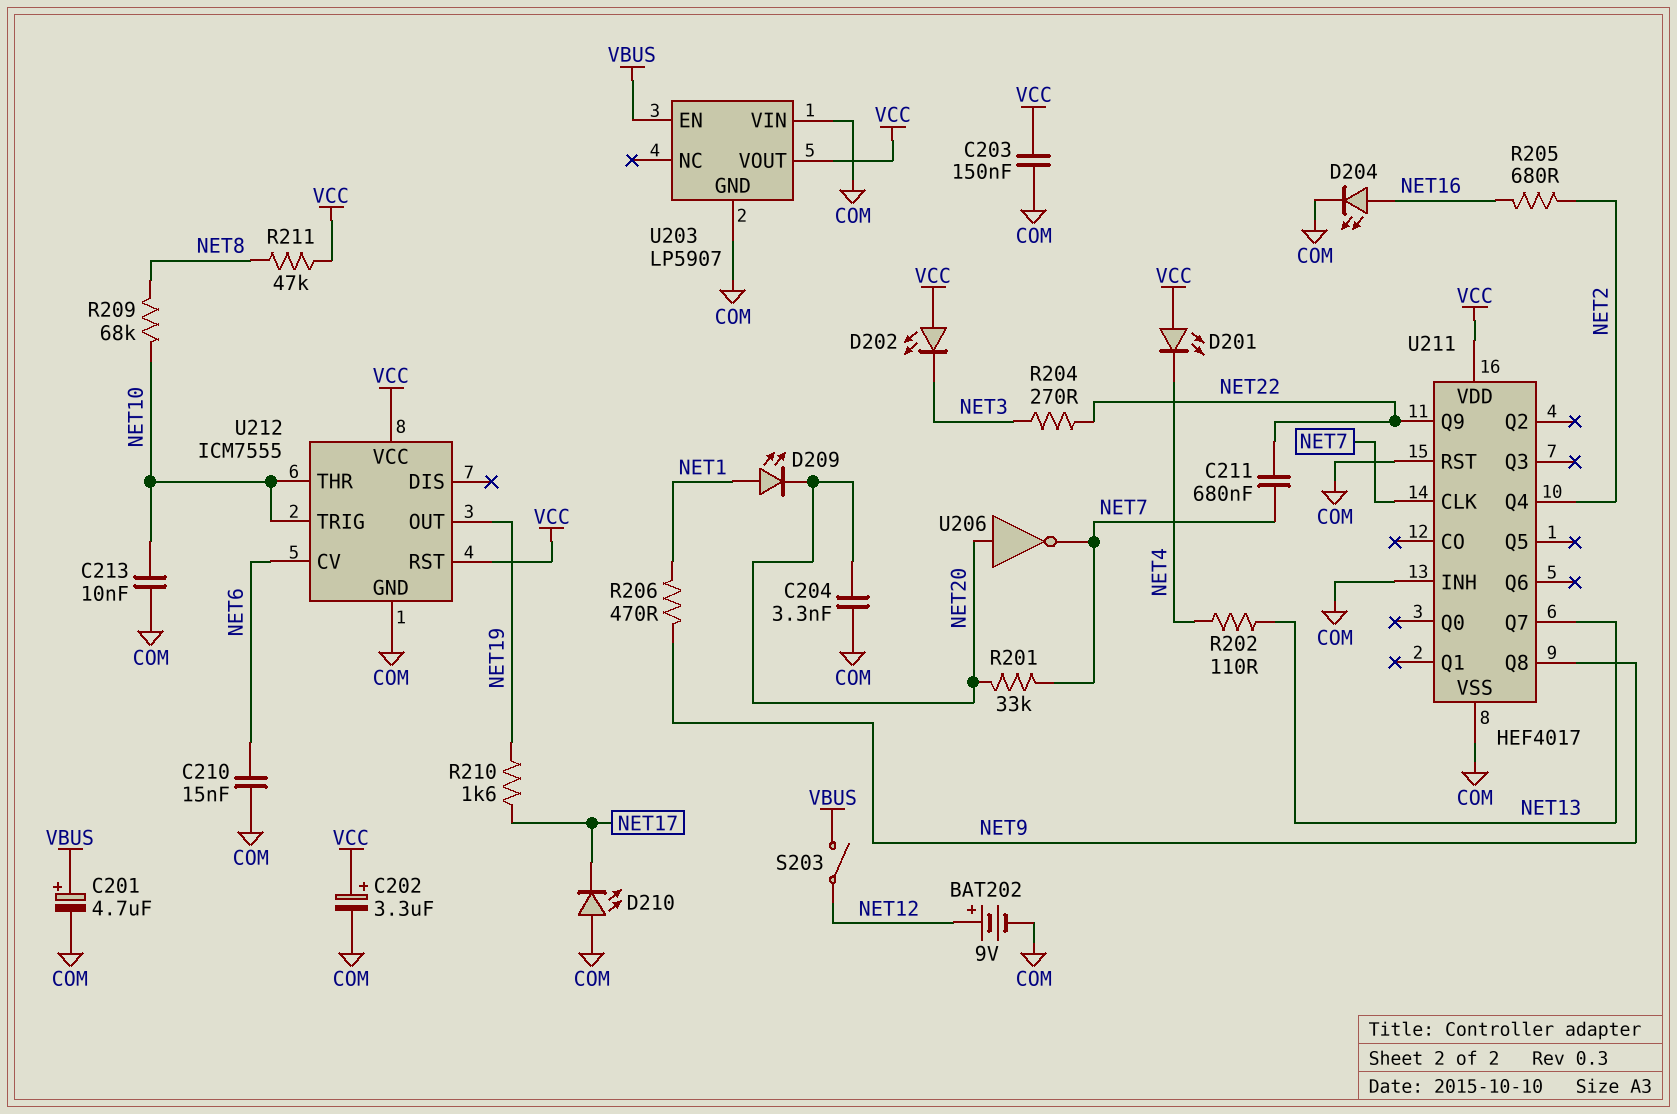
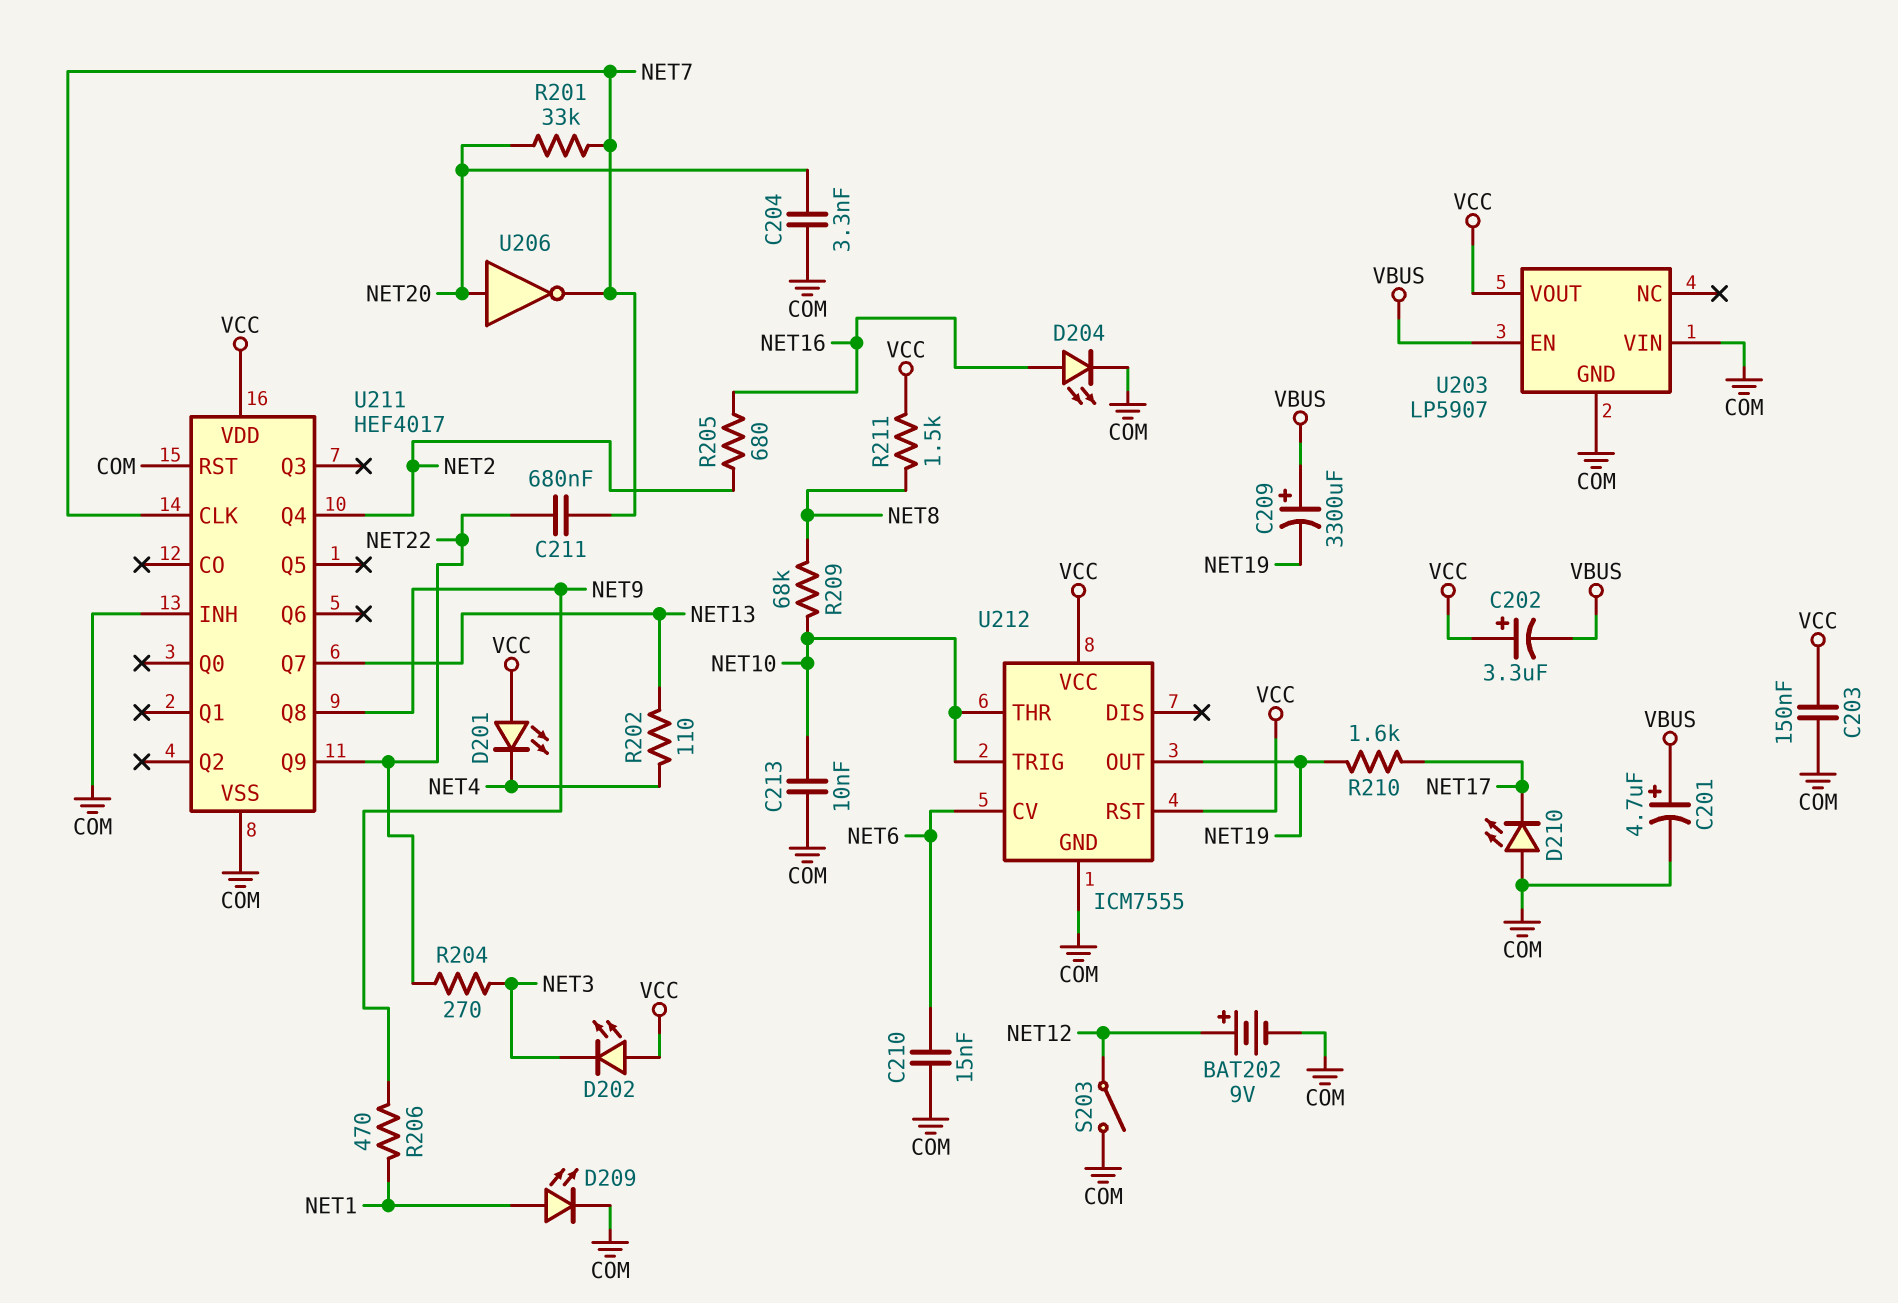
C202: 3.3uF (plus VCC, minus COM) -> 3.3uF (plus VCC, minus VBUS)
C209: none -> 3300uF (plus VBUS, minus NET19)
D209: LED (A NET1, K NET20) -> LED (A NET1, K COM)
R211: 47k (NET8, VCC) -> 1.5k (NET8, VCC)
S203: switch (NET12, VBUS) -> switch (COM, NET12)

